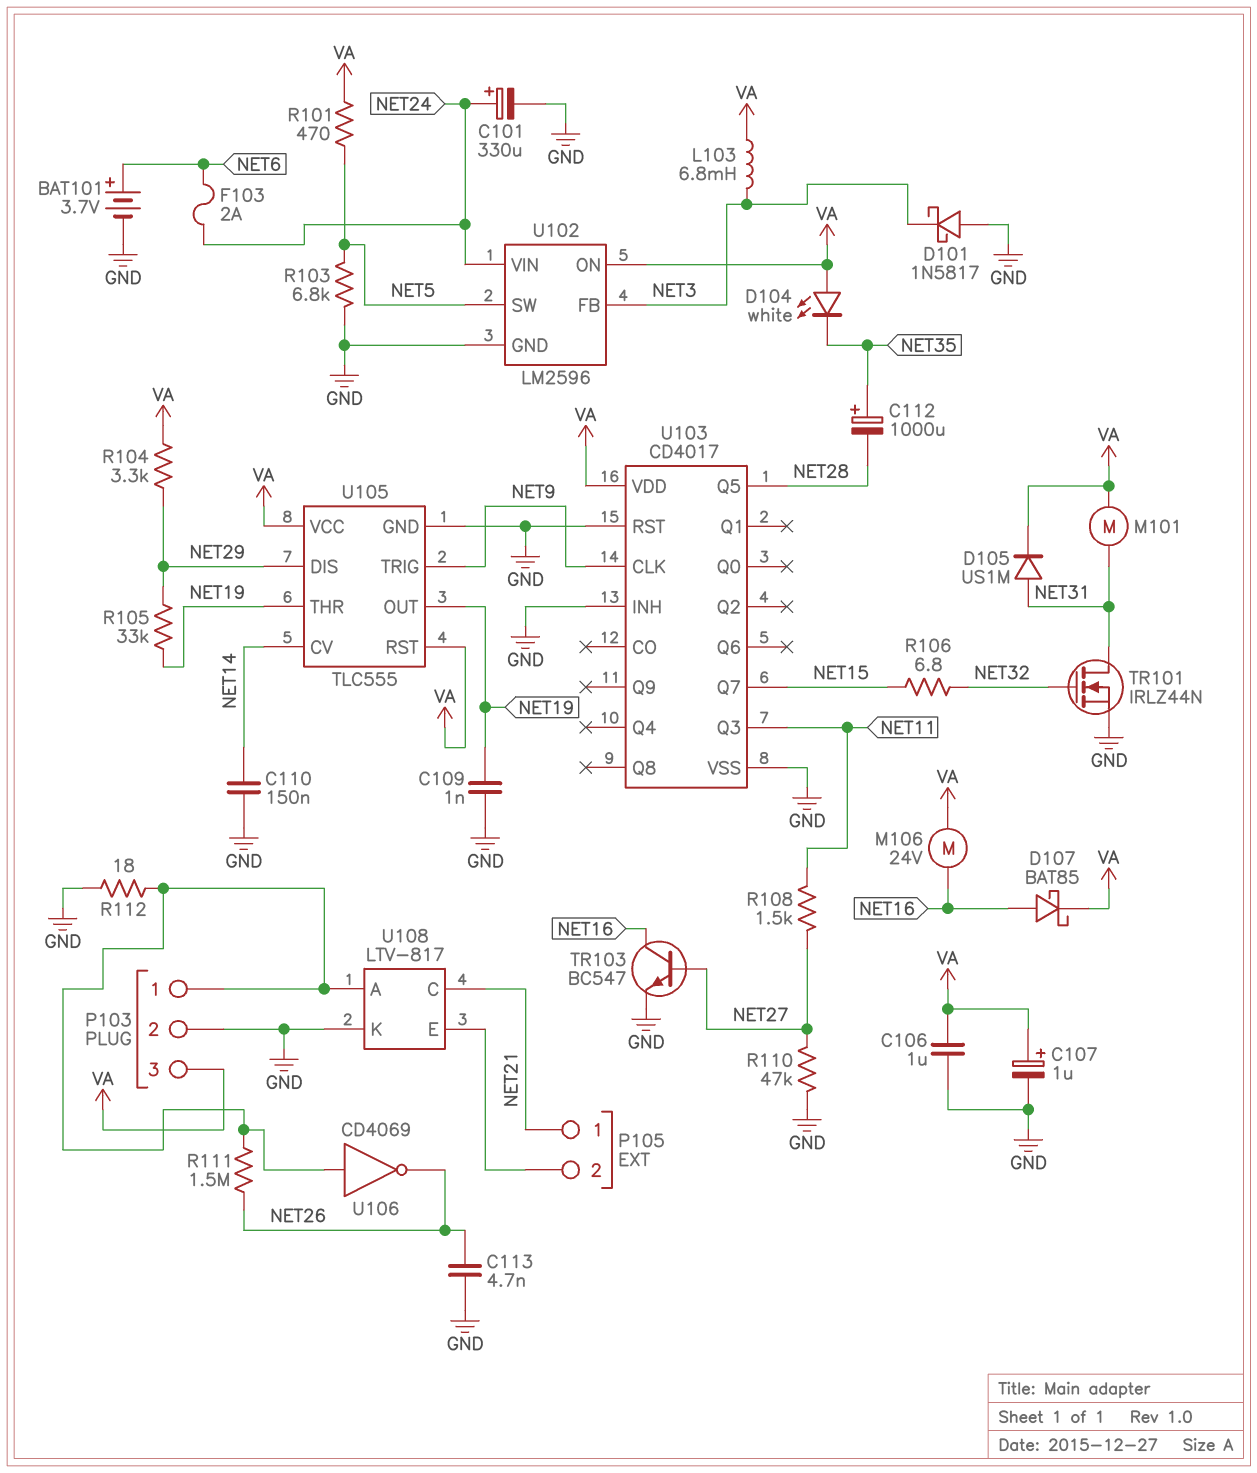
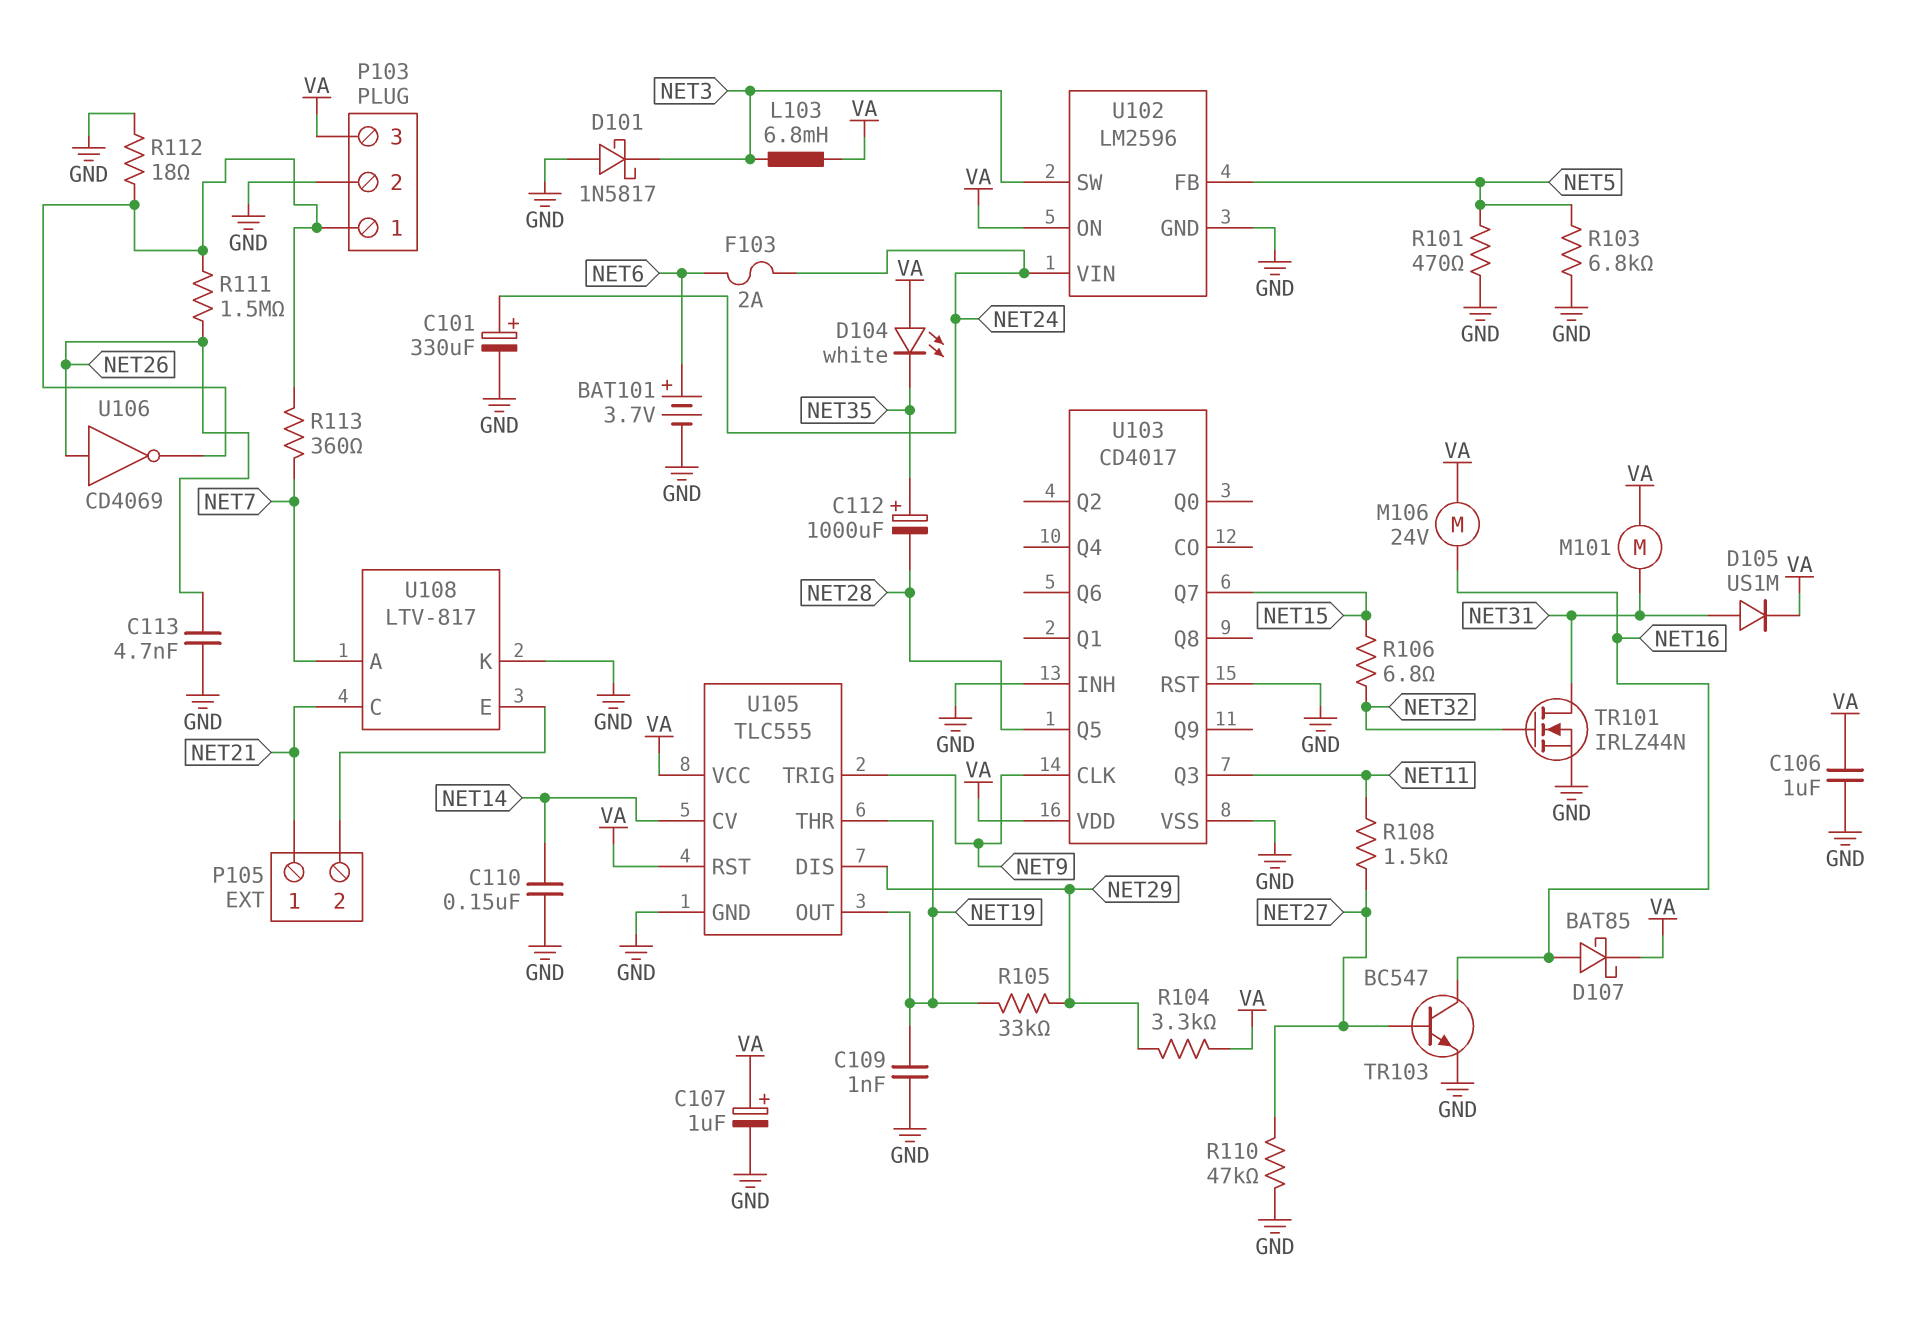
R101: 470 (NET5, VA) -> 470 (GND, NET5)
R113: none -> 360 (NET7, P103/1)
U102 pin FB: NET3 -> NET5
U102 pin SW: NET5 -> NET3
U106: NOT CD4069 (in P103/1, out NET26) -> NOT CD4069 (in NET26, out P103/1)
U108 pin A: P103/1 -> NET7

